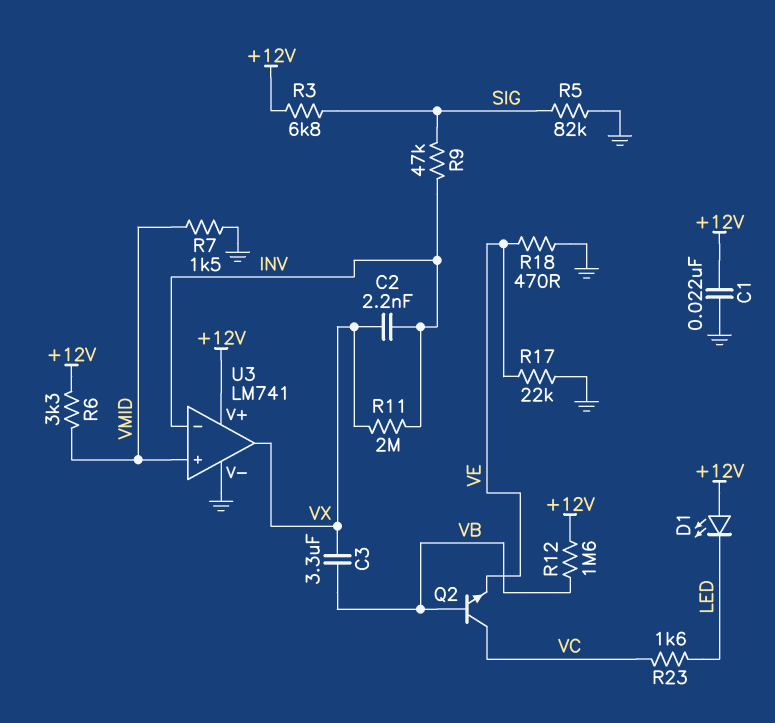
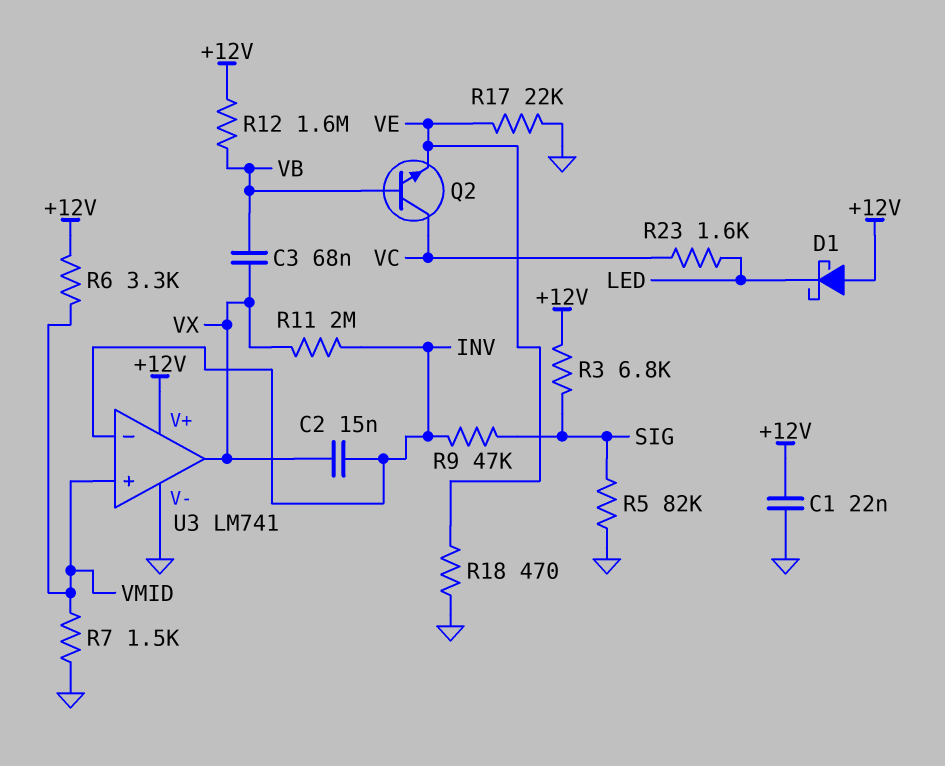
C2: 2.2nF (INV, VX) -> 15nF (INV, VX)
C3: 3.3uF (VB, VX) -> 68nF (VB, VX)
D1: LED (A +12V, K LED) -> schottky (A +12V, K LED)

